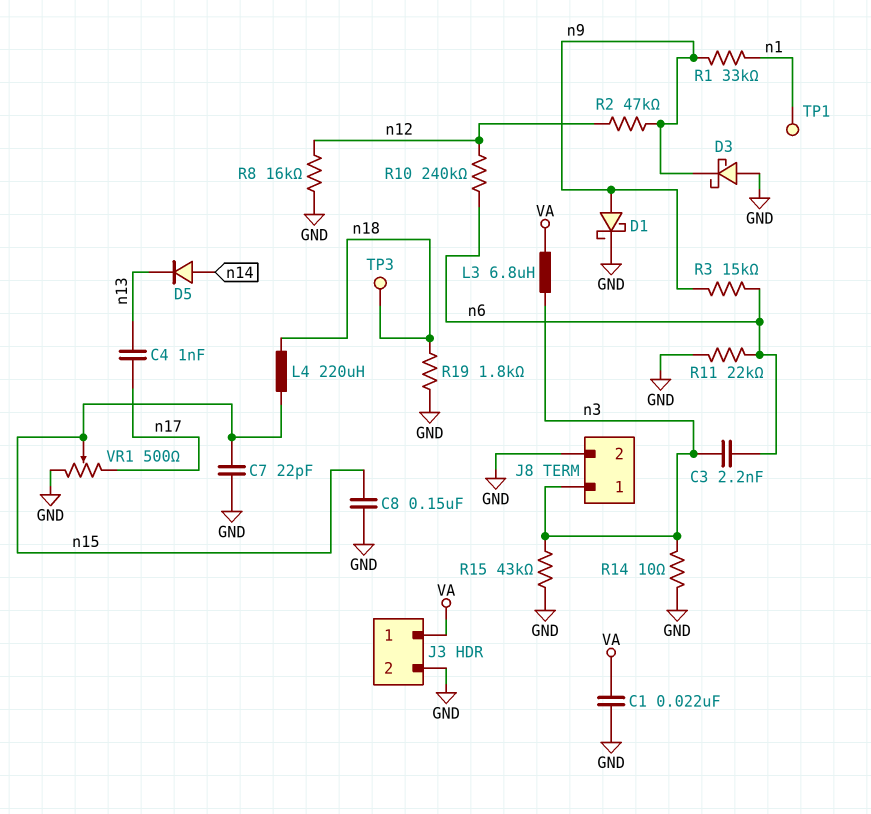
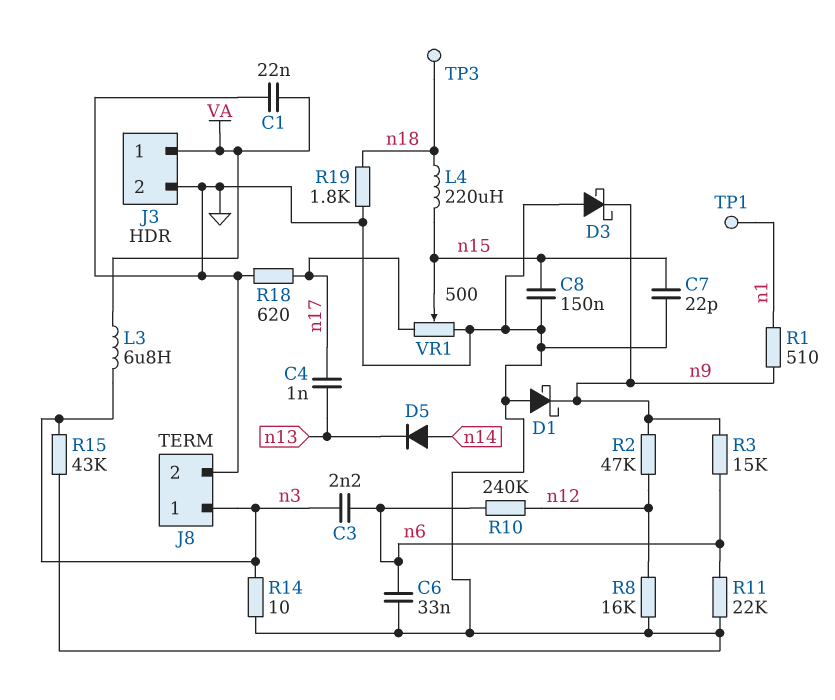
C6: none -> 33nF (GND, n6)
D1: schottky (A n9, K GND) -> schottky (A GND, K n9)
R1: 33k (n1, n9) -> 510 (n1, n9)
R18: none -> 620 (GND, n17)

